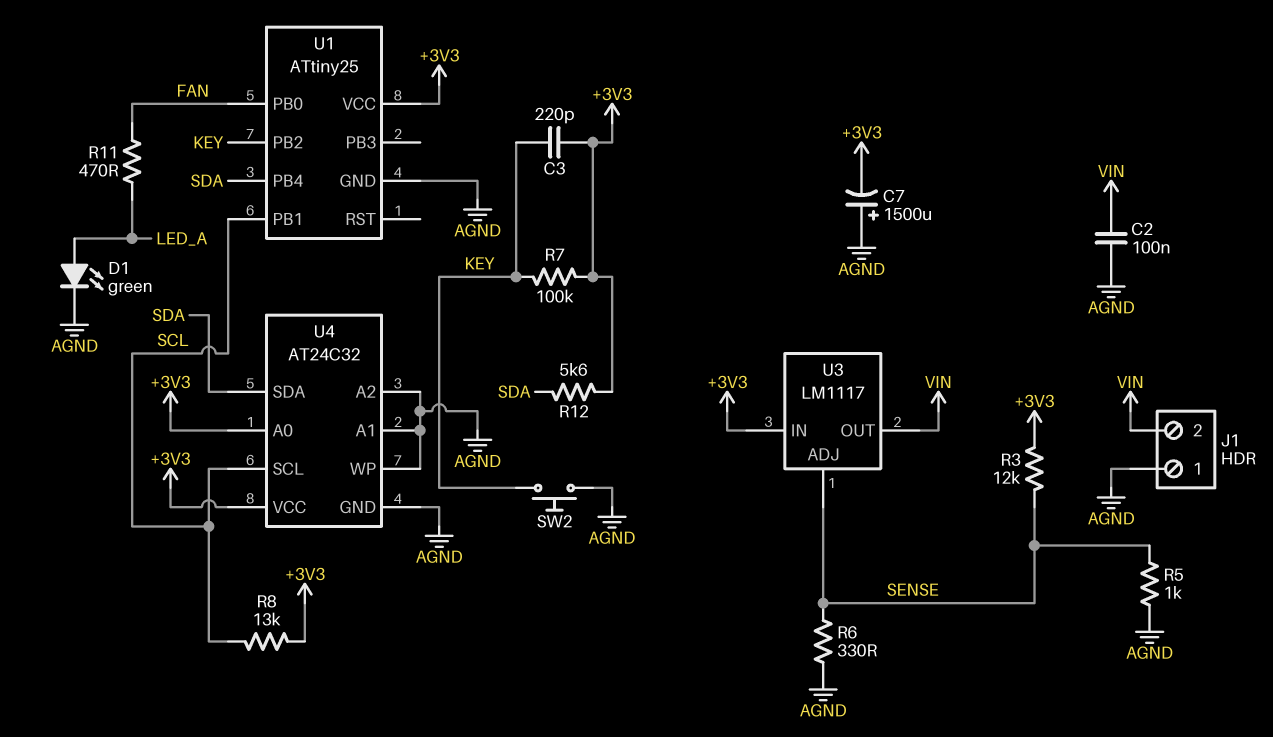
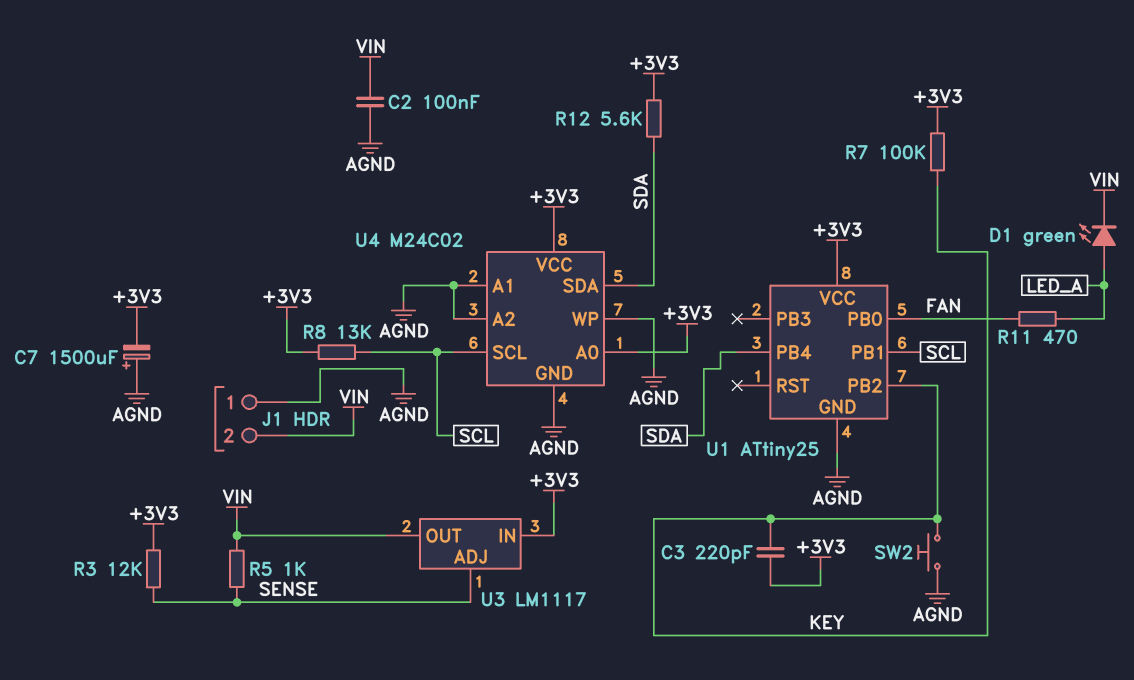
D1: LED green (A LED_A, K AGND) -> LED green (A LED_A, K VIN)
R5: 1k (AGND, SENSE) -> 1k (SENSE, VIN)
R6: 330 (AGND, SENSE) -> none
U4: AT24C32 -> M24C02

